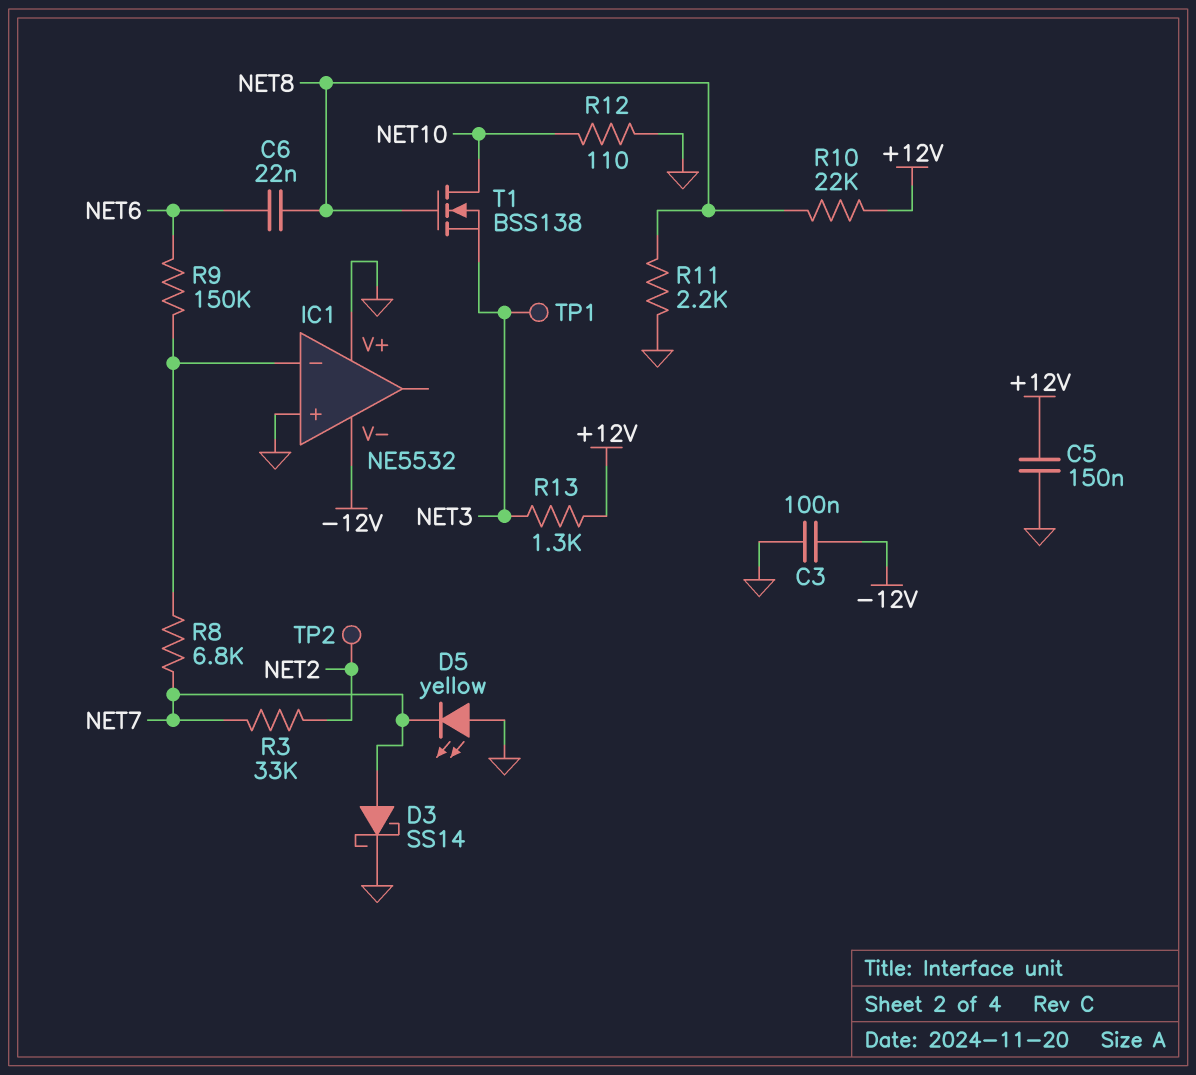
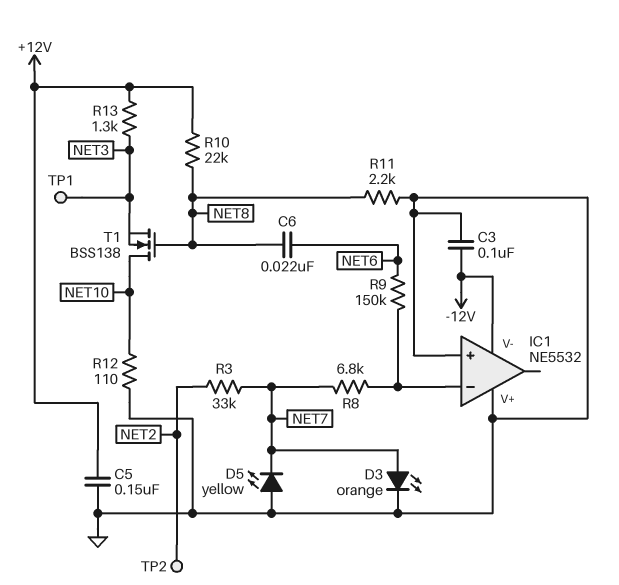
D3: schottky SS14 (A NET7, K GND) -> LED orange (A NET7, K GND)

